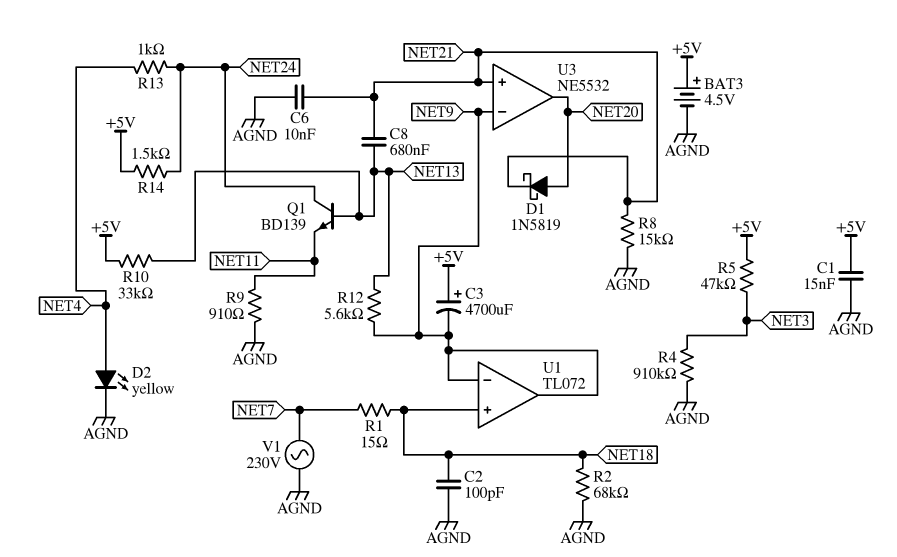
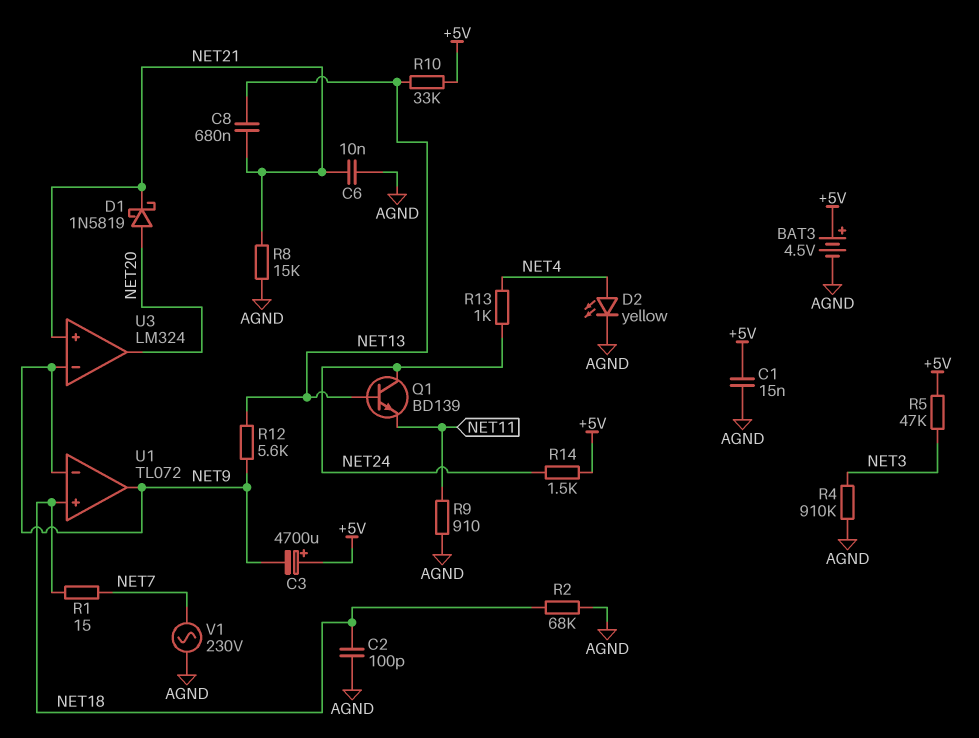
U3: NE5532 -> LM324

